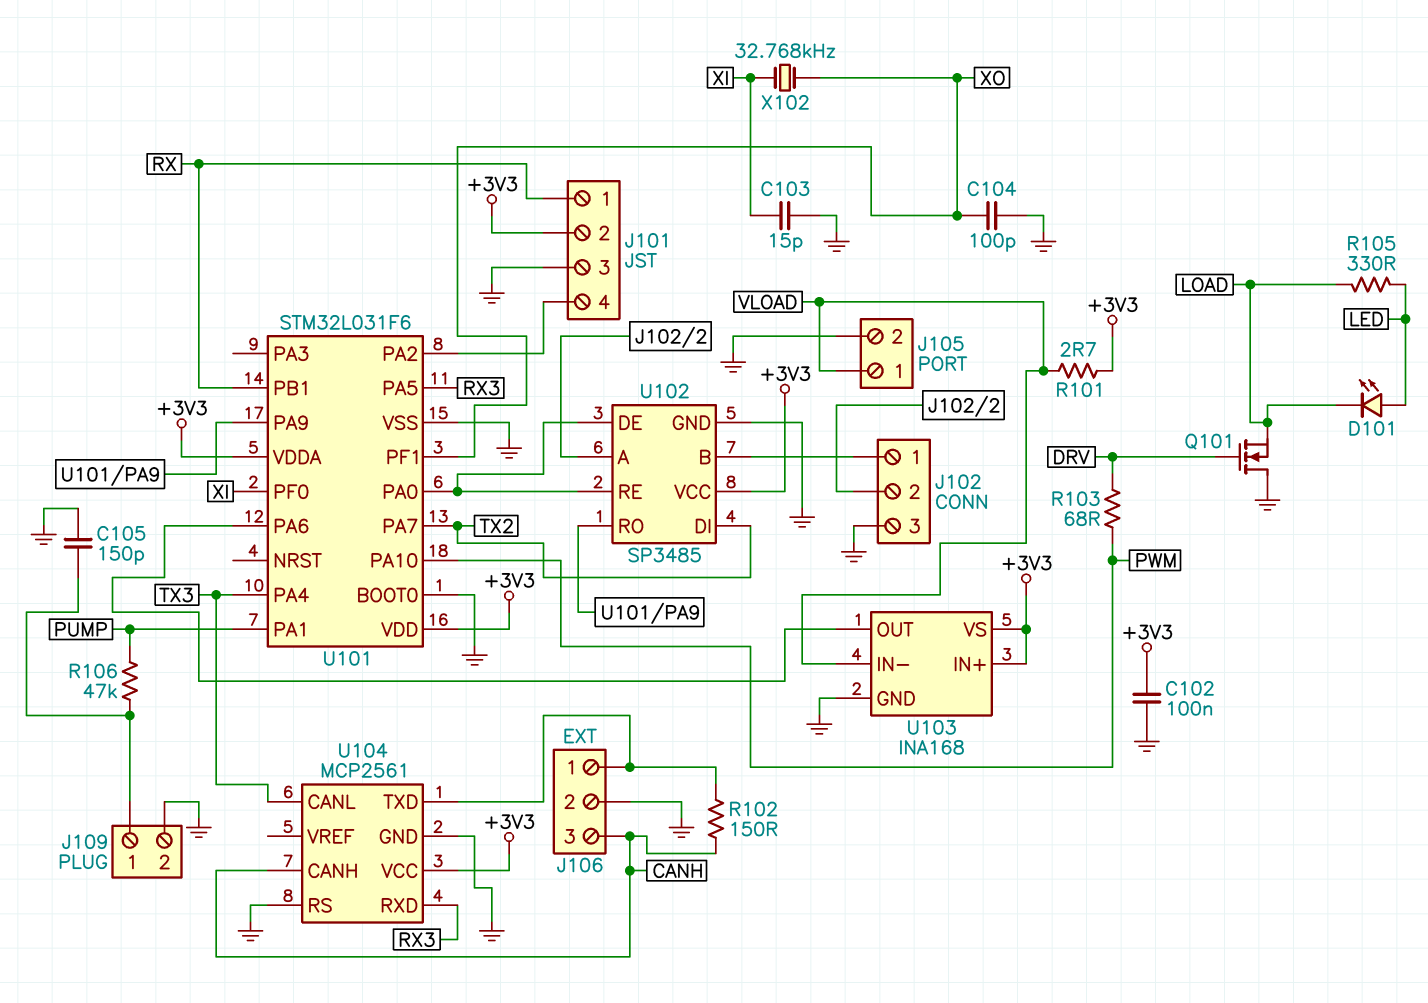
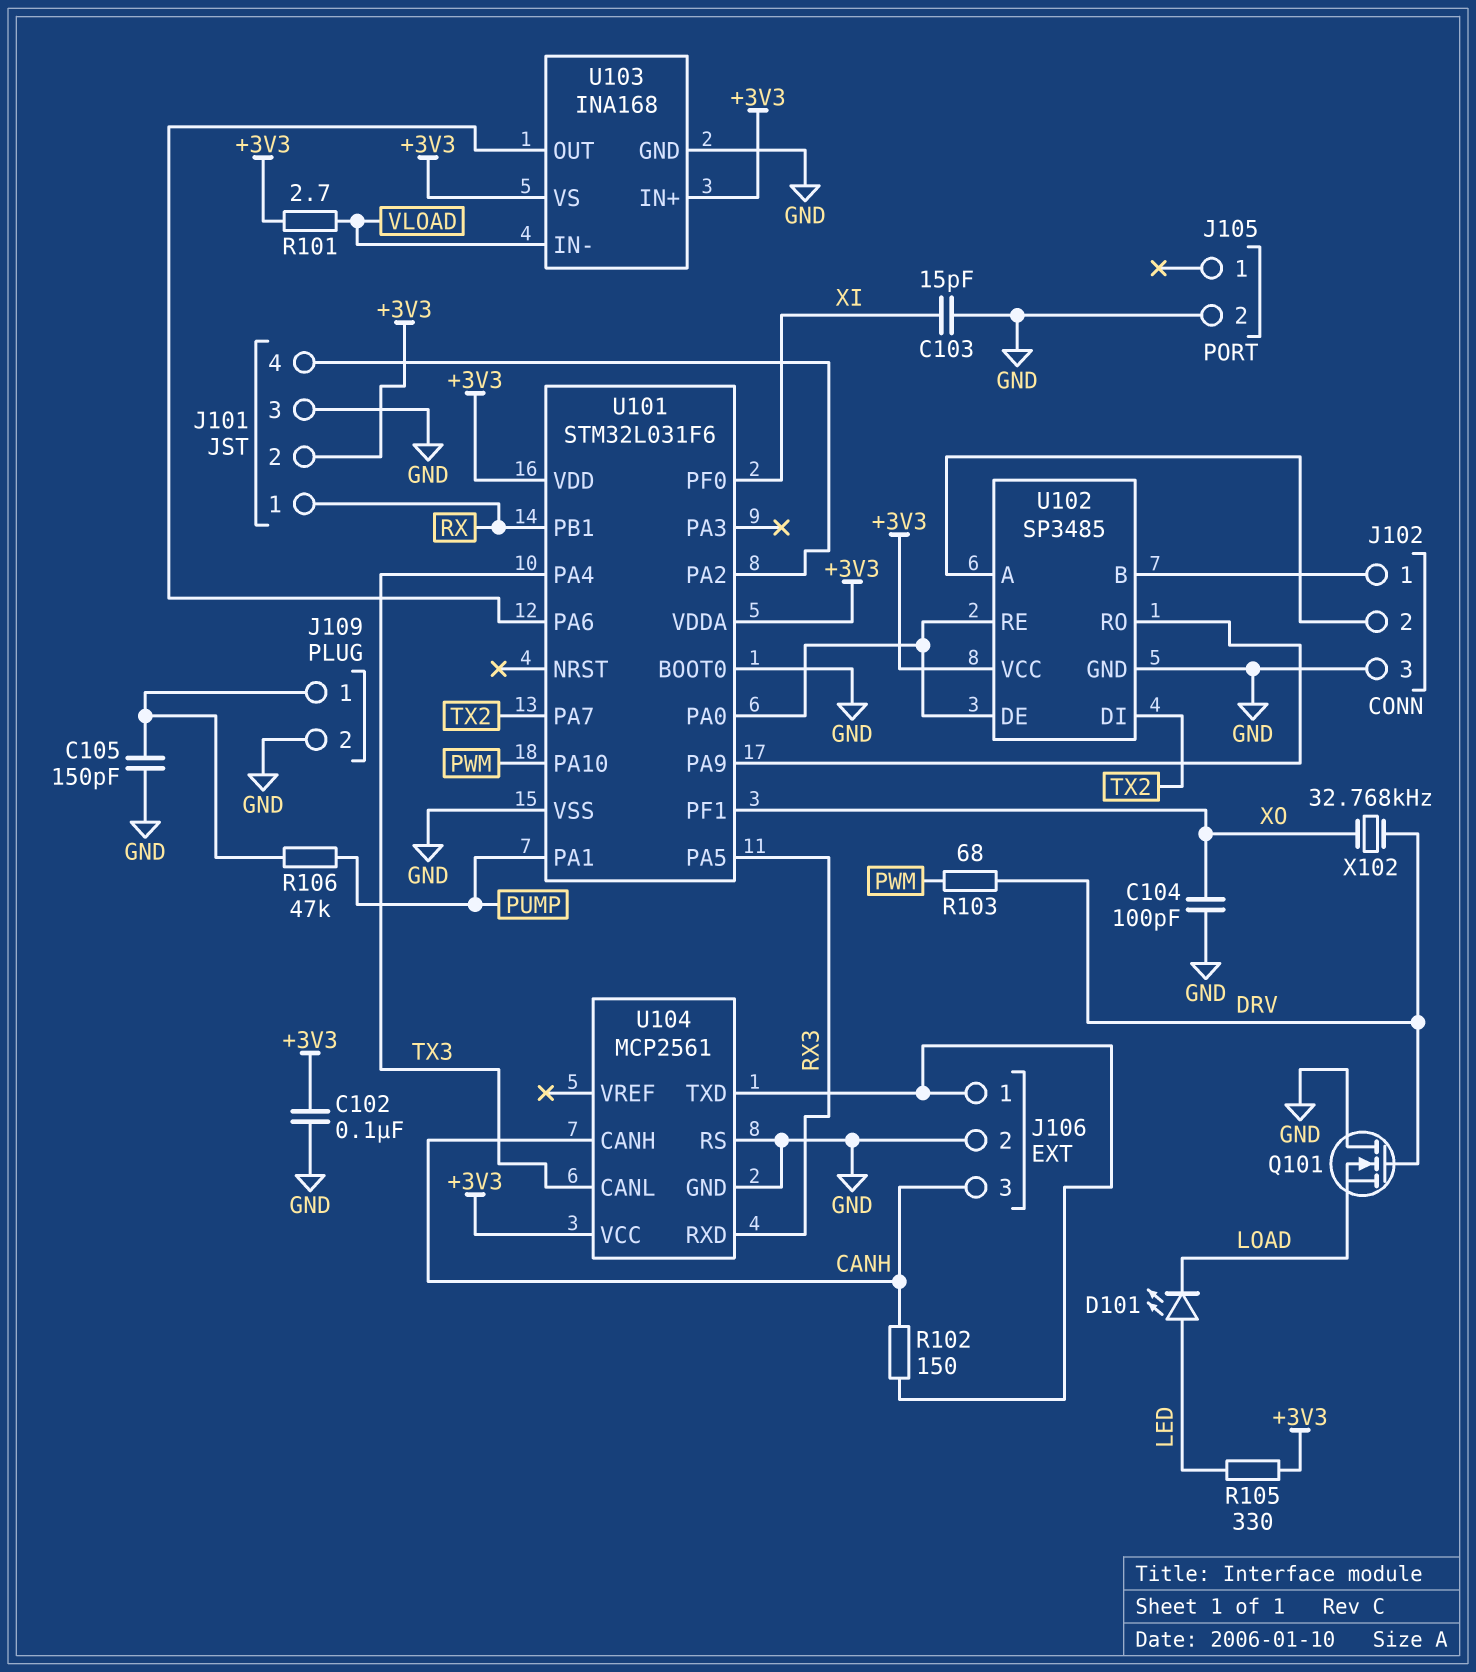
J105 pin 1: VLOAD -> none
R105: 330 (LED, LOAD) -> 330 (+3V3, LED)
X102: 32.768kHz (XI, XO) -> 32.768kHz (DRV, XO)

